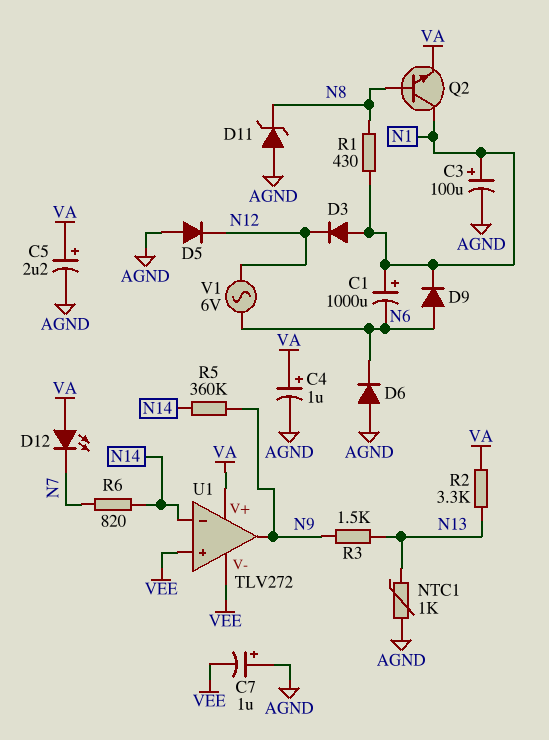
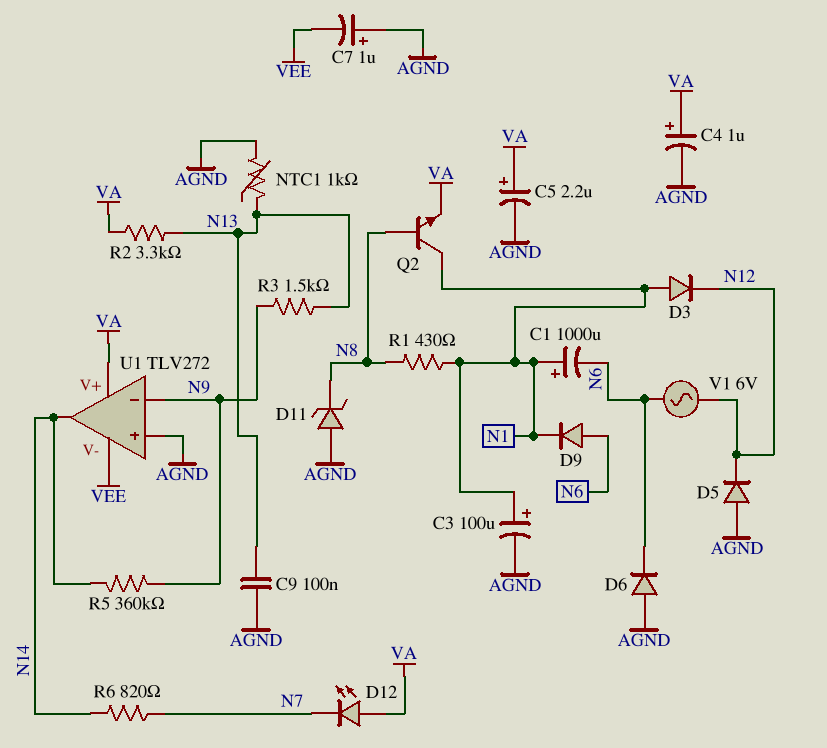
C9: none -> 100nF (AGND, N13)
U1 pin in+: VEE -> AGND
U1 pin in-: N14 -> N9
U1 pin out: N9 -> N14

